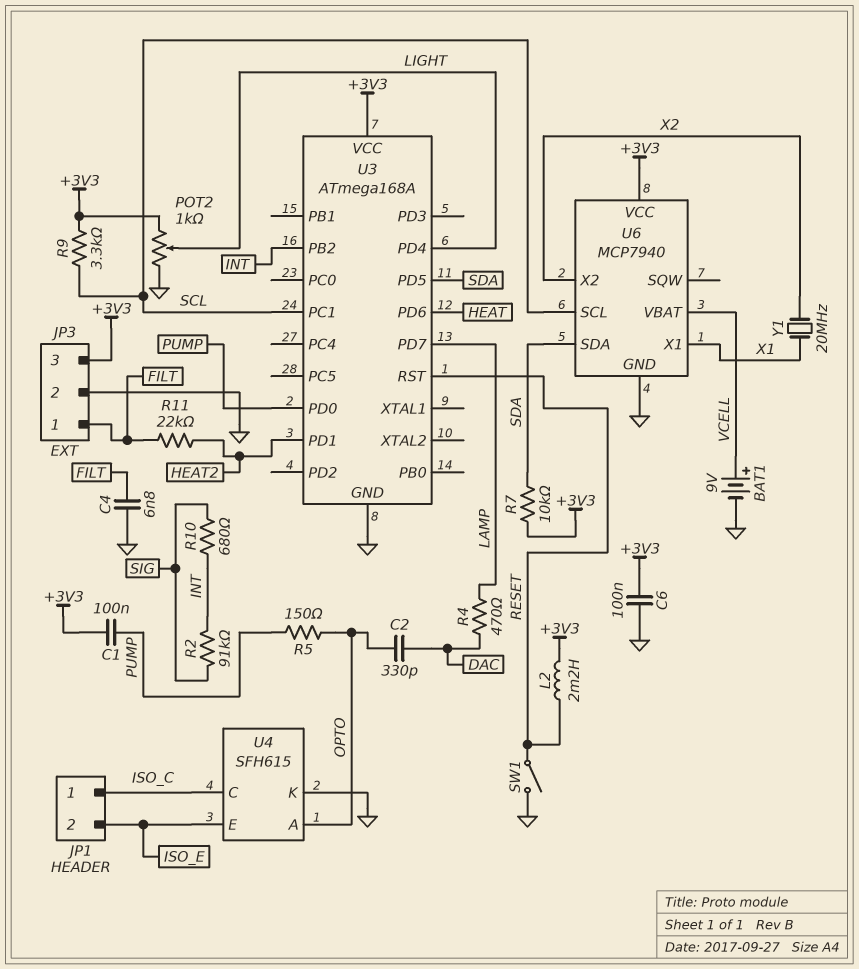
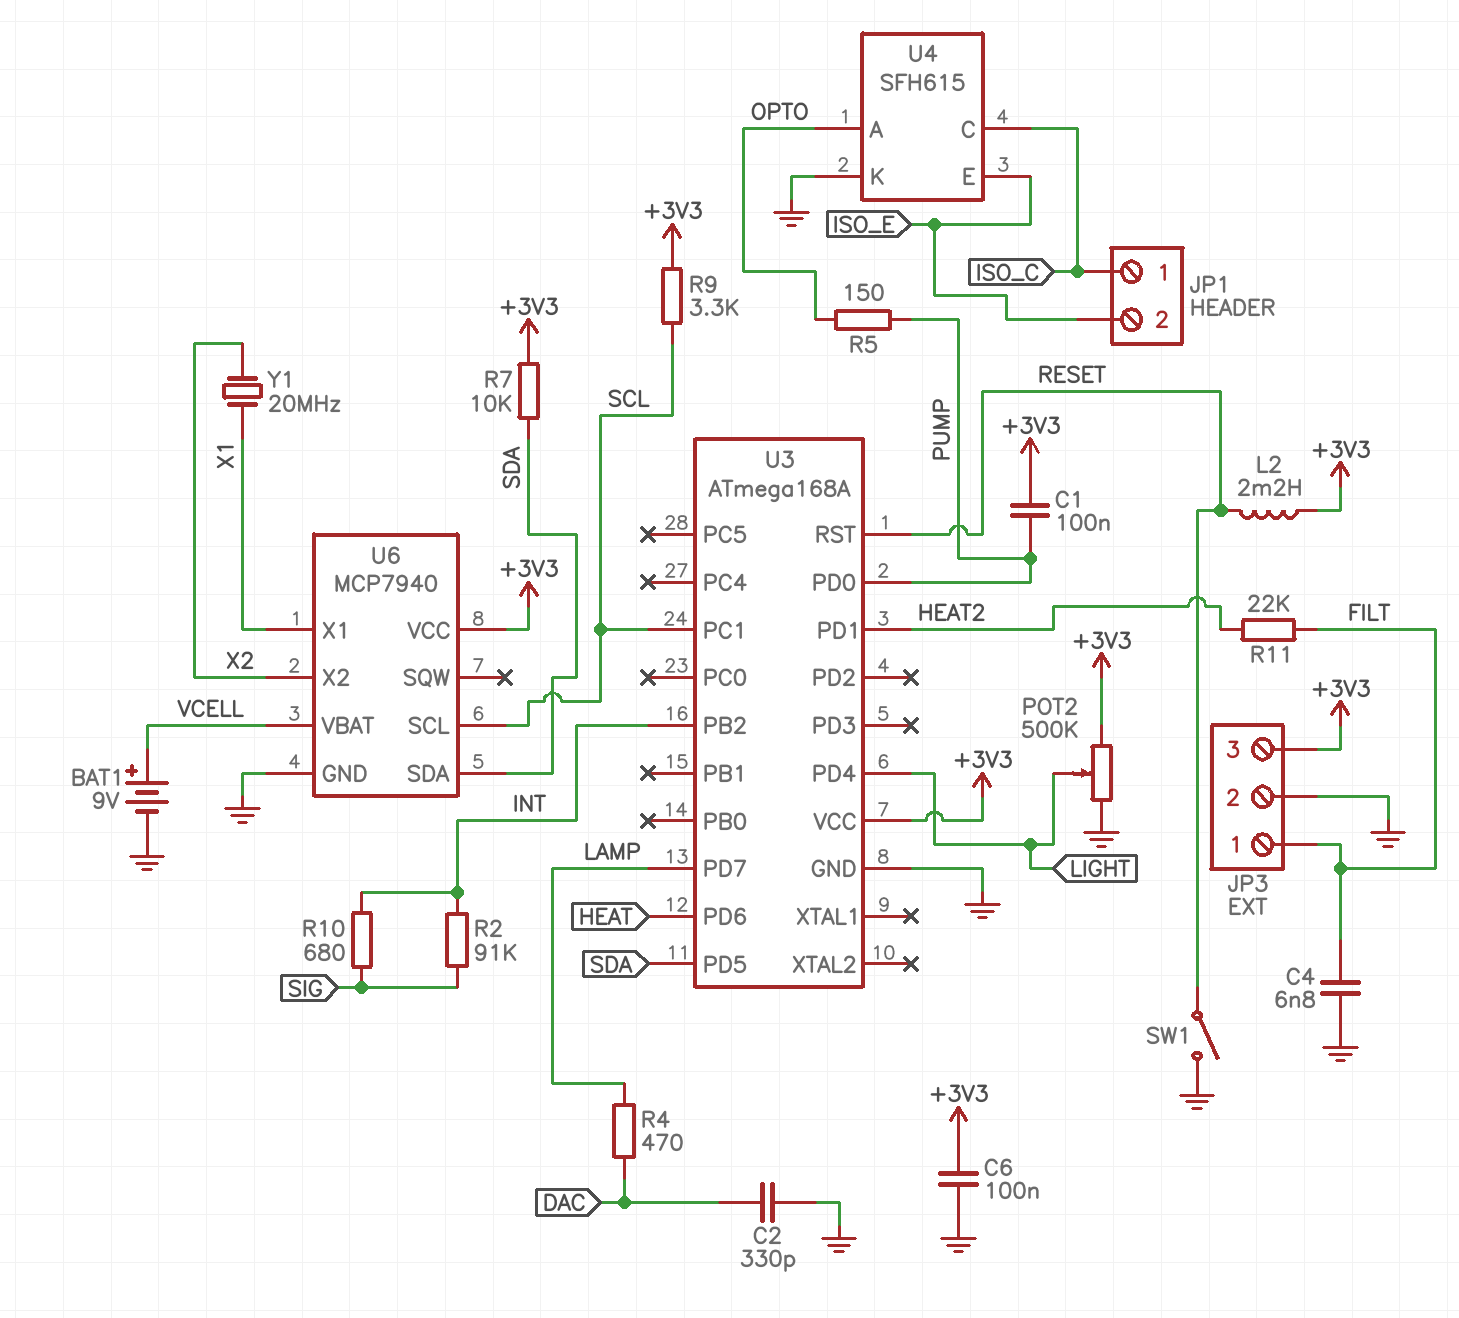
C2: 330pF (DAC, OPTO) -> 330pF (DAC, GND)
POT2: 1k (+3V3, GND, wiper LIGHT) -> 500k (+3V3, GND, wiper LIGHT)

